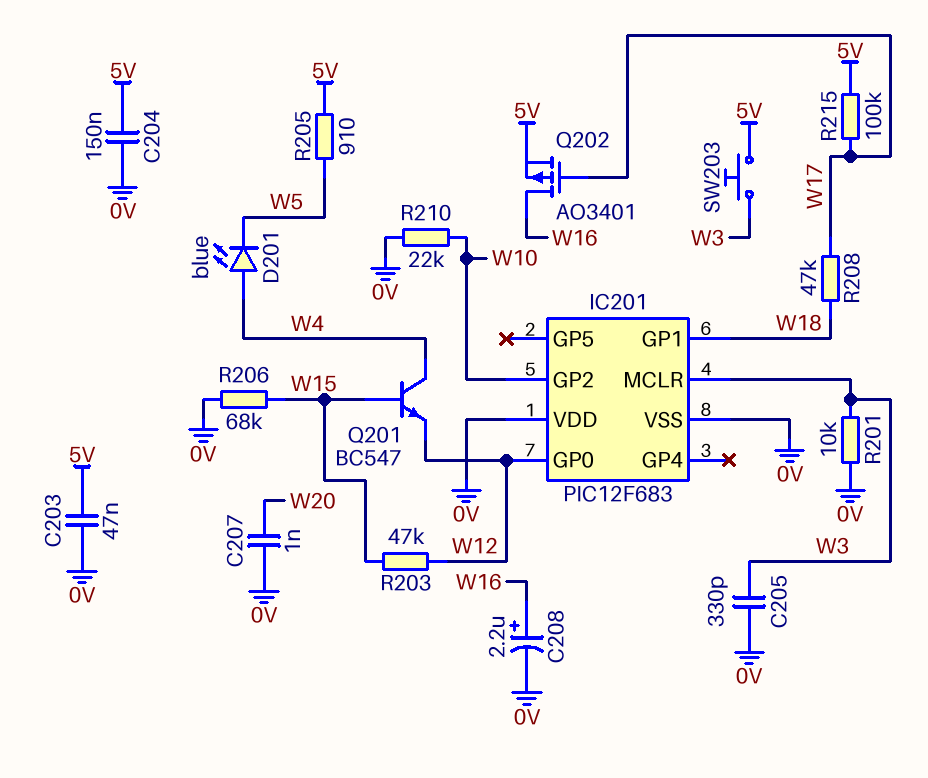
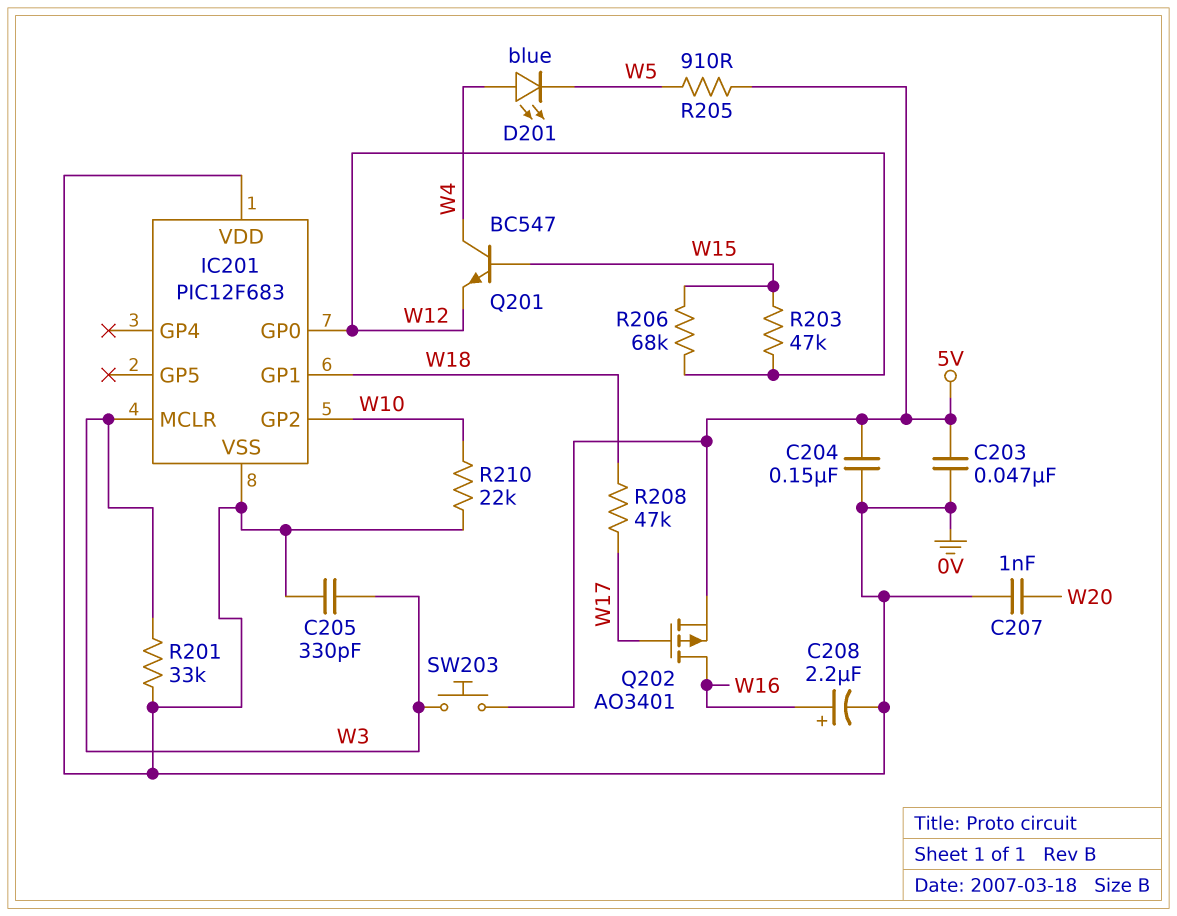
R201: 10k (0V, W3) -> 33k (0V, W3)
R206: 68k (0V, W15) -> 68k (W12, W15)
R215: 100k (5V, W17) -> none

